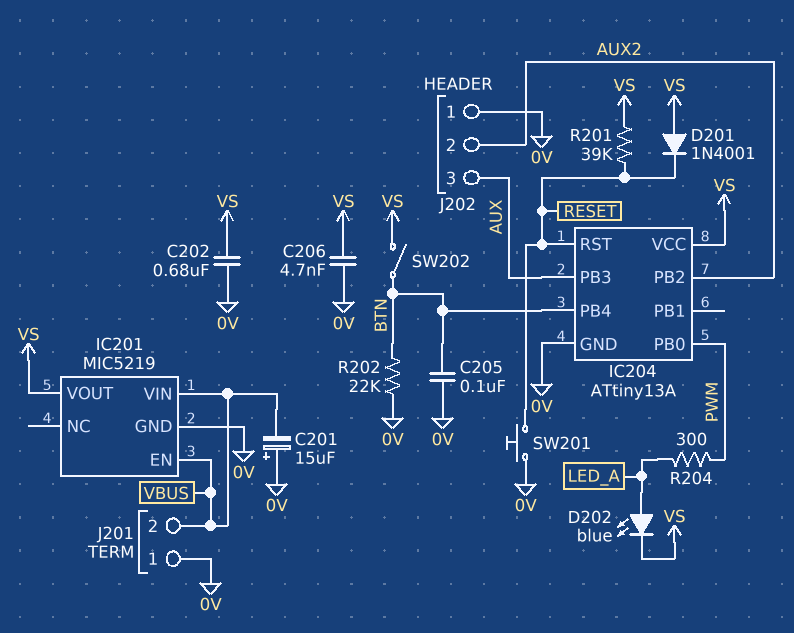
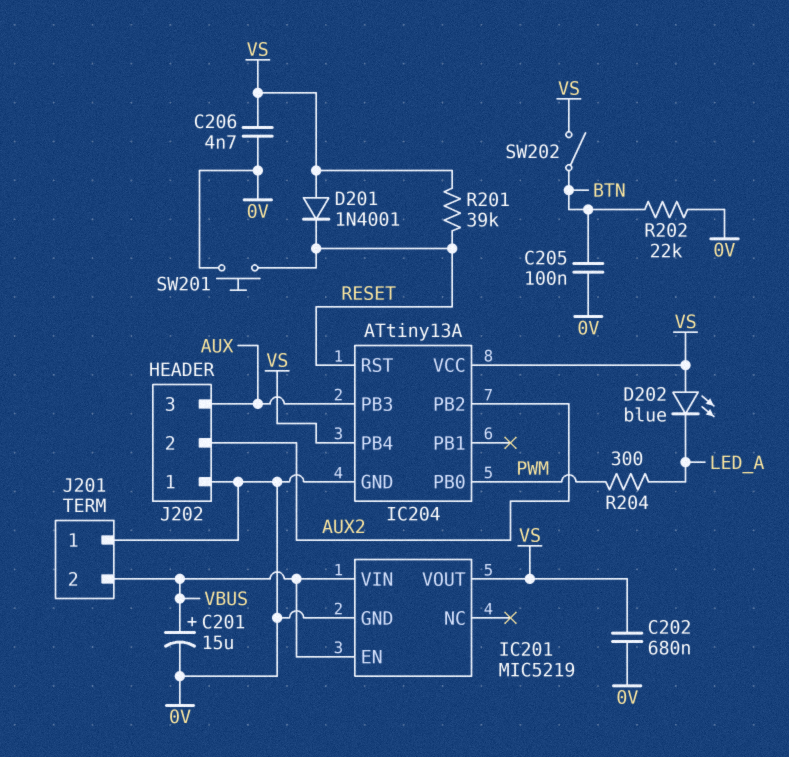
C201: 15uF (plus 0V, minus VBUS) -> 15uF (plus VBUS, minus 0V)
D202: LED blue (A LED_A, K VS) -> LED blue (A VS, K LED_A)
IC204 pin PB4: BTN -> VS

